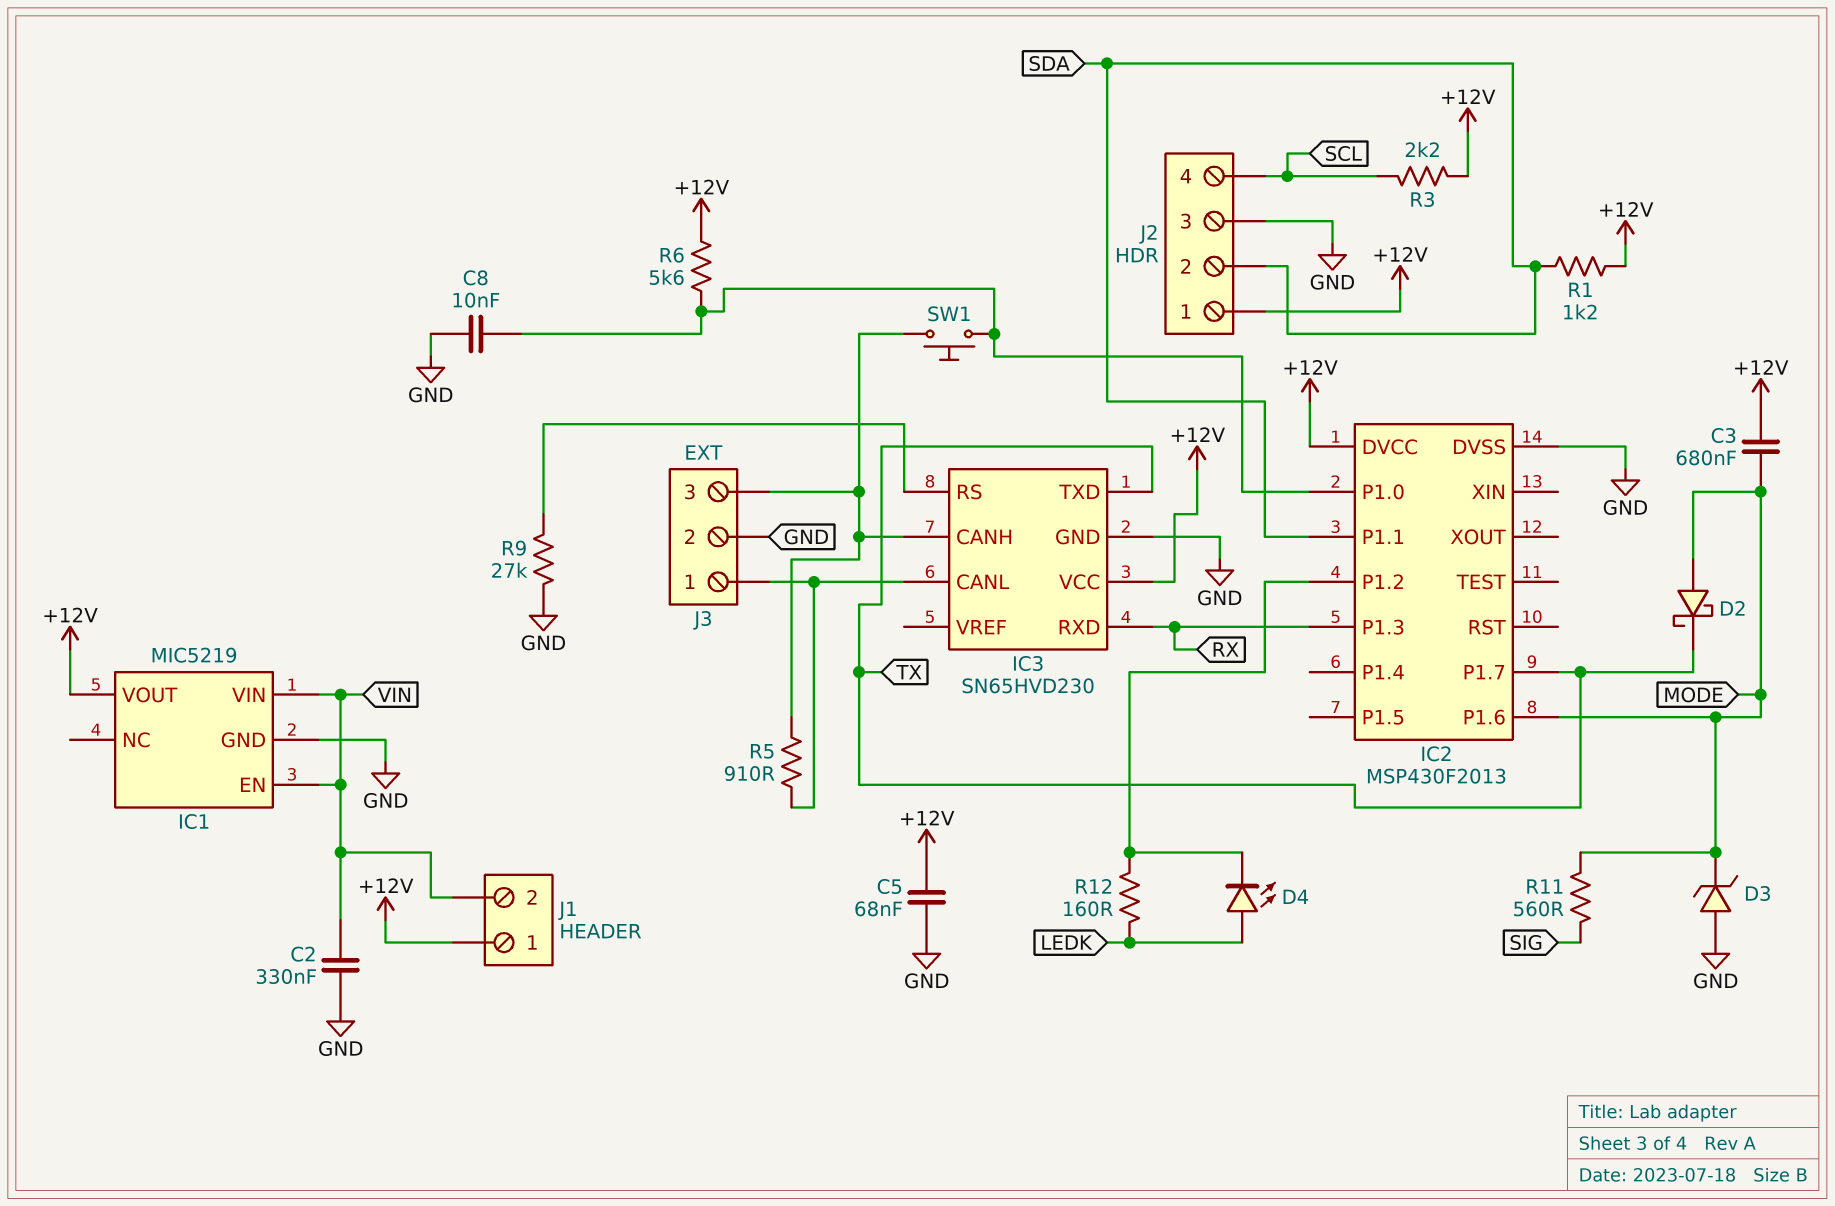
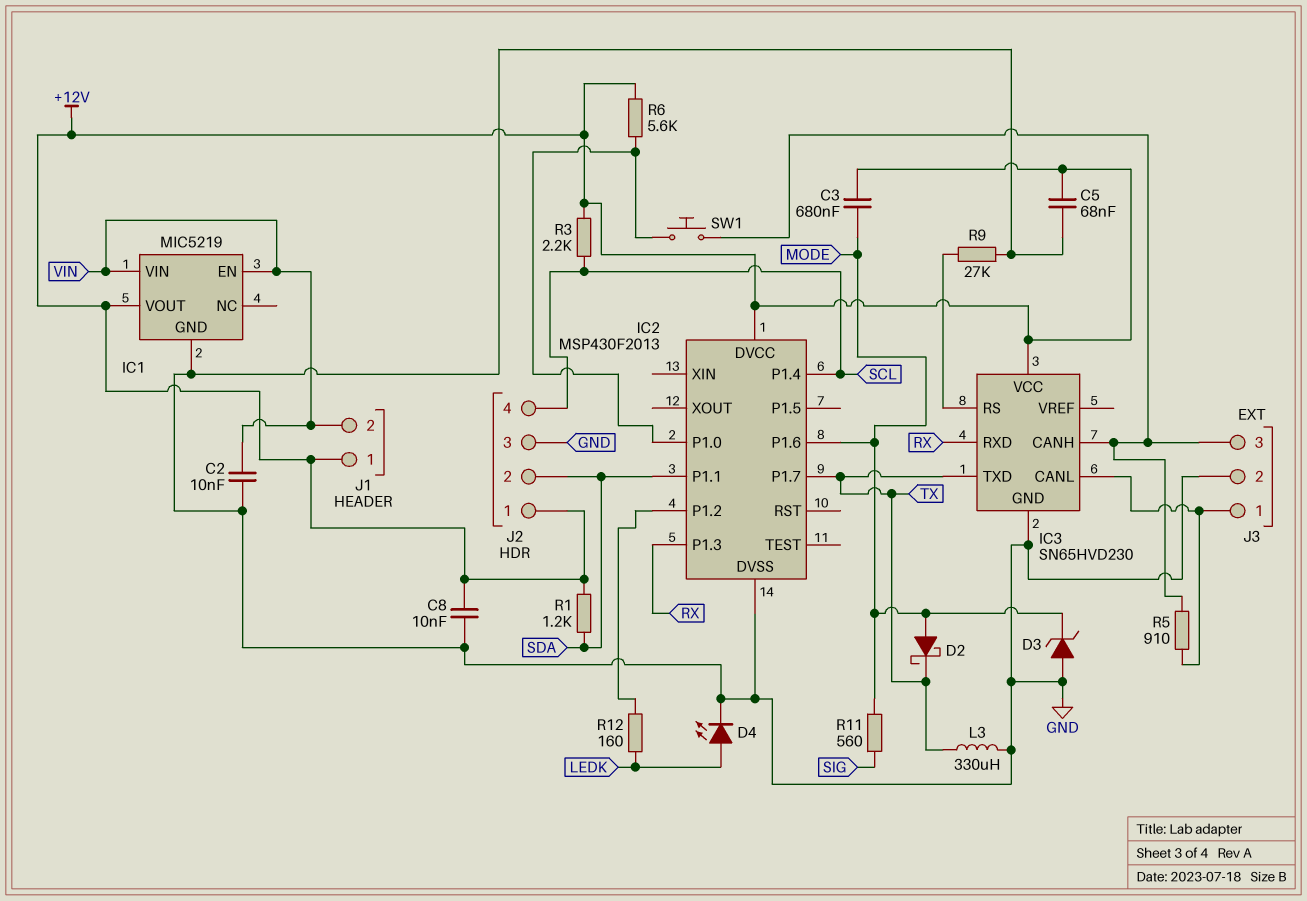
C2: 330nF (GND, VIN) -> 10nF (GND, VIN)
C8: 10nF (GND, IC2/P1.0) -> 10nF (+12V, GND)
D4: LED (A LEDK, K IC2/P1.2) -> LED (A LEDK, K GND)
IC2 pin P1.4: none -> SCL
L3: none -> 330uH (GND, TX)

